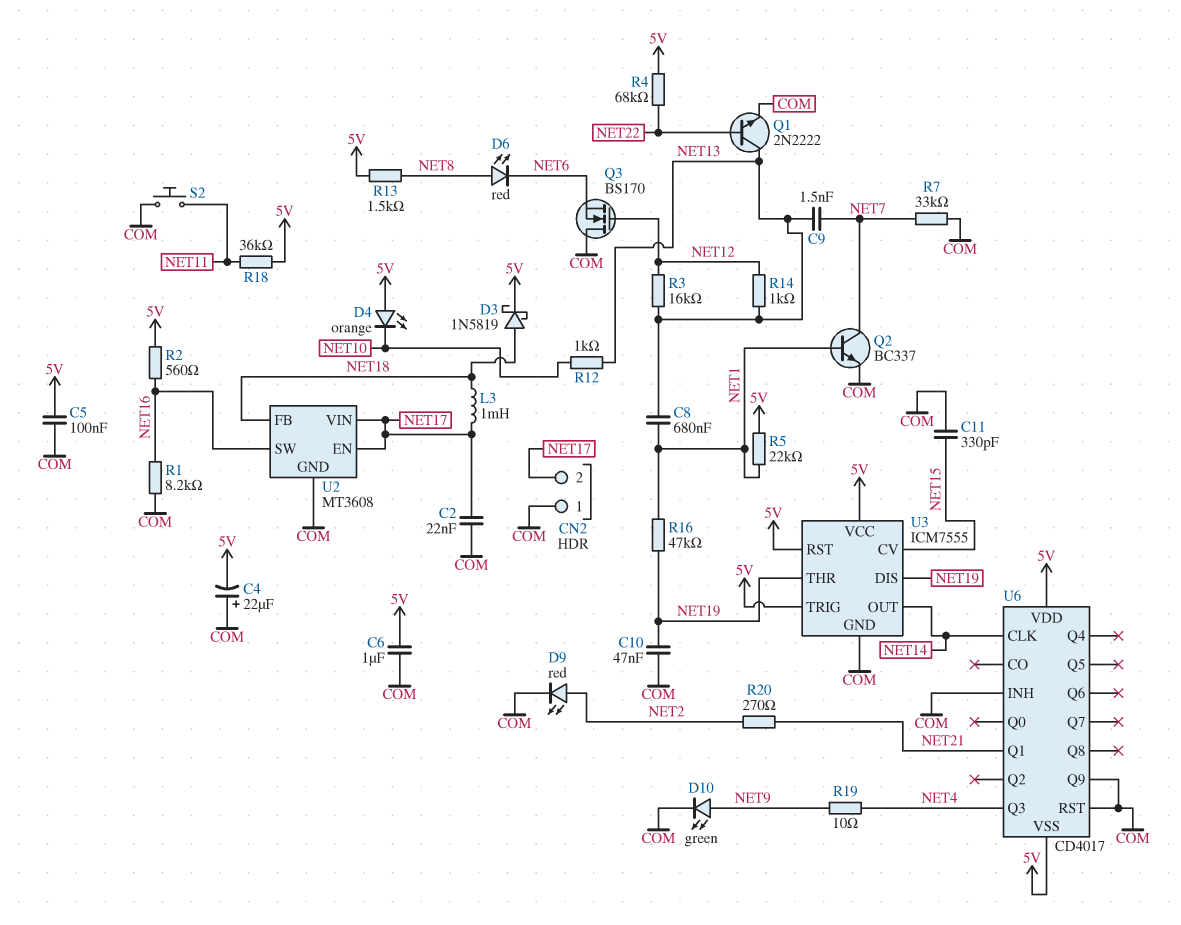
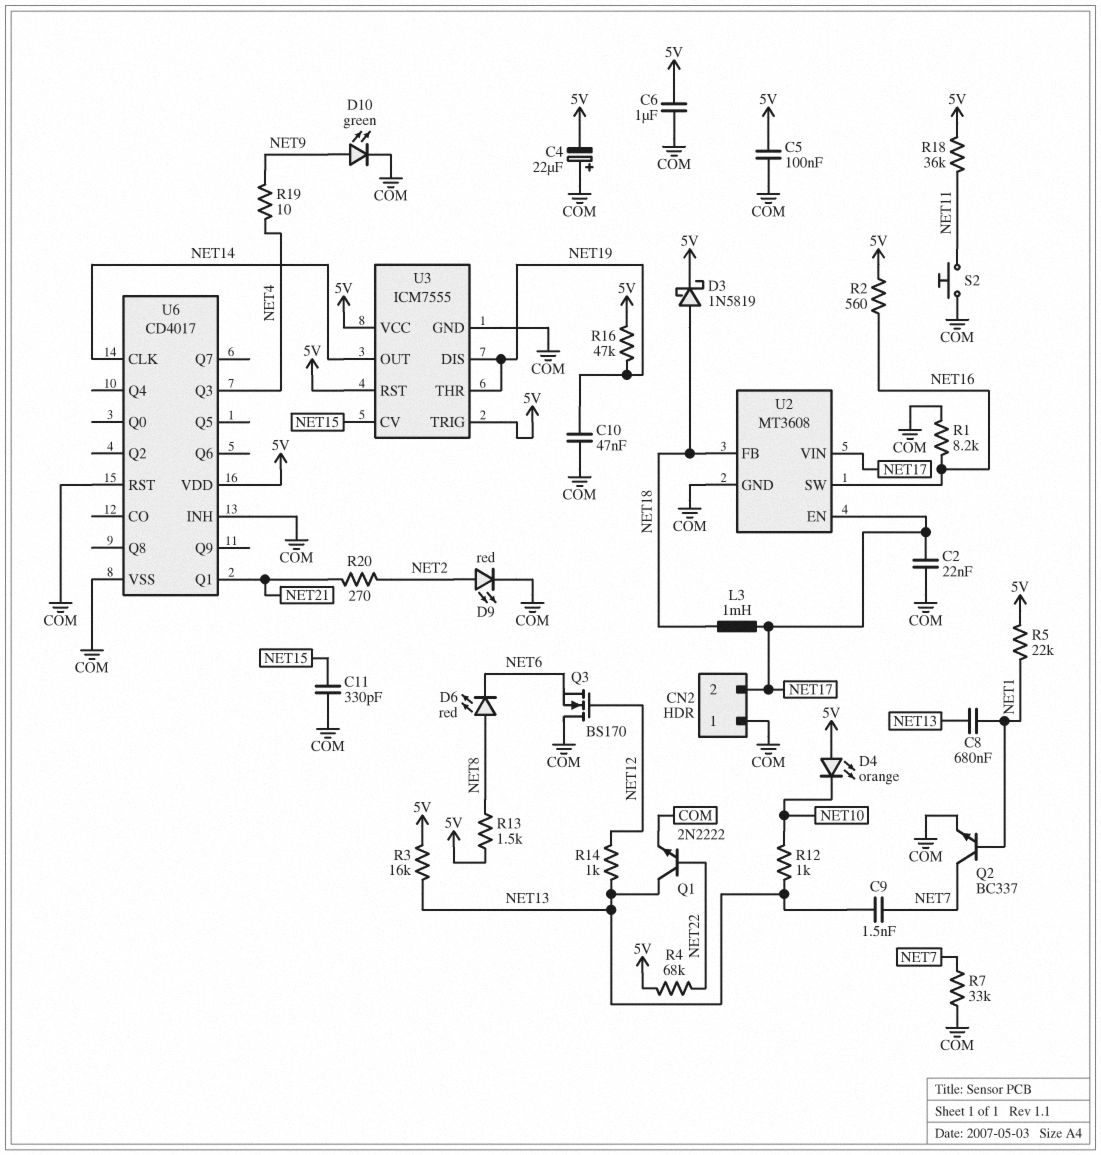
R3: 16k (NET12, NET13) -> 16k (5V, NET13)
R16: 47k (NET1, NET19) -> 47k (5V, NET19)
U6 pin Q9: COM -> none
U6 pin VSS: 5V -> COM

